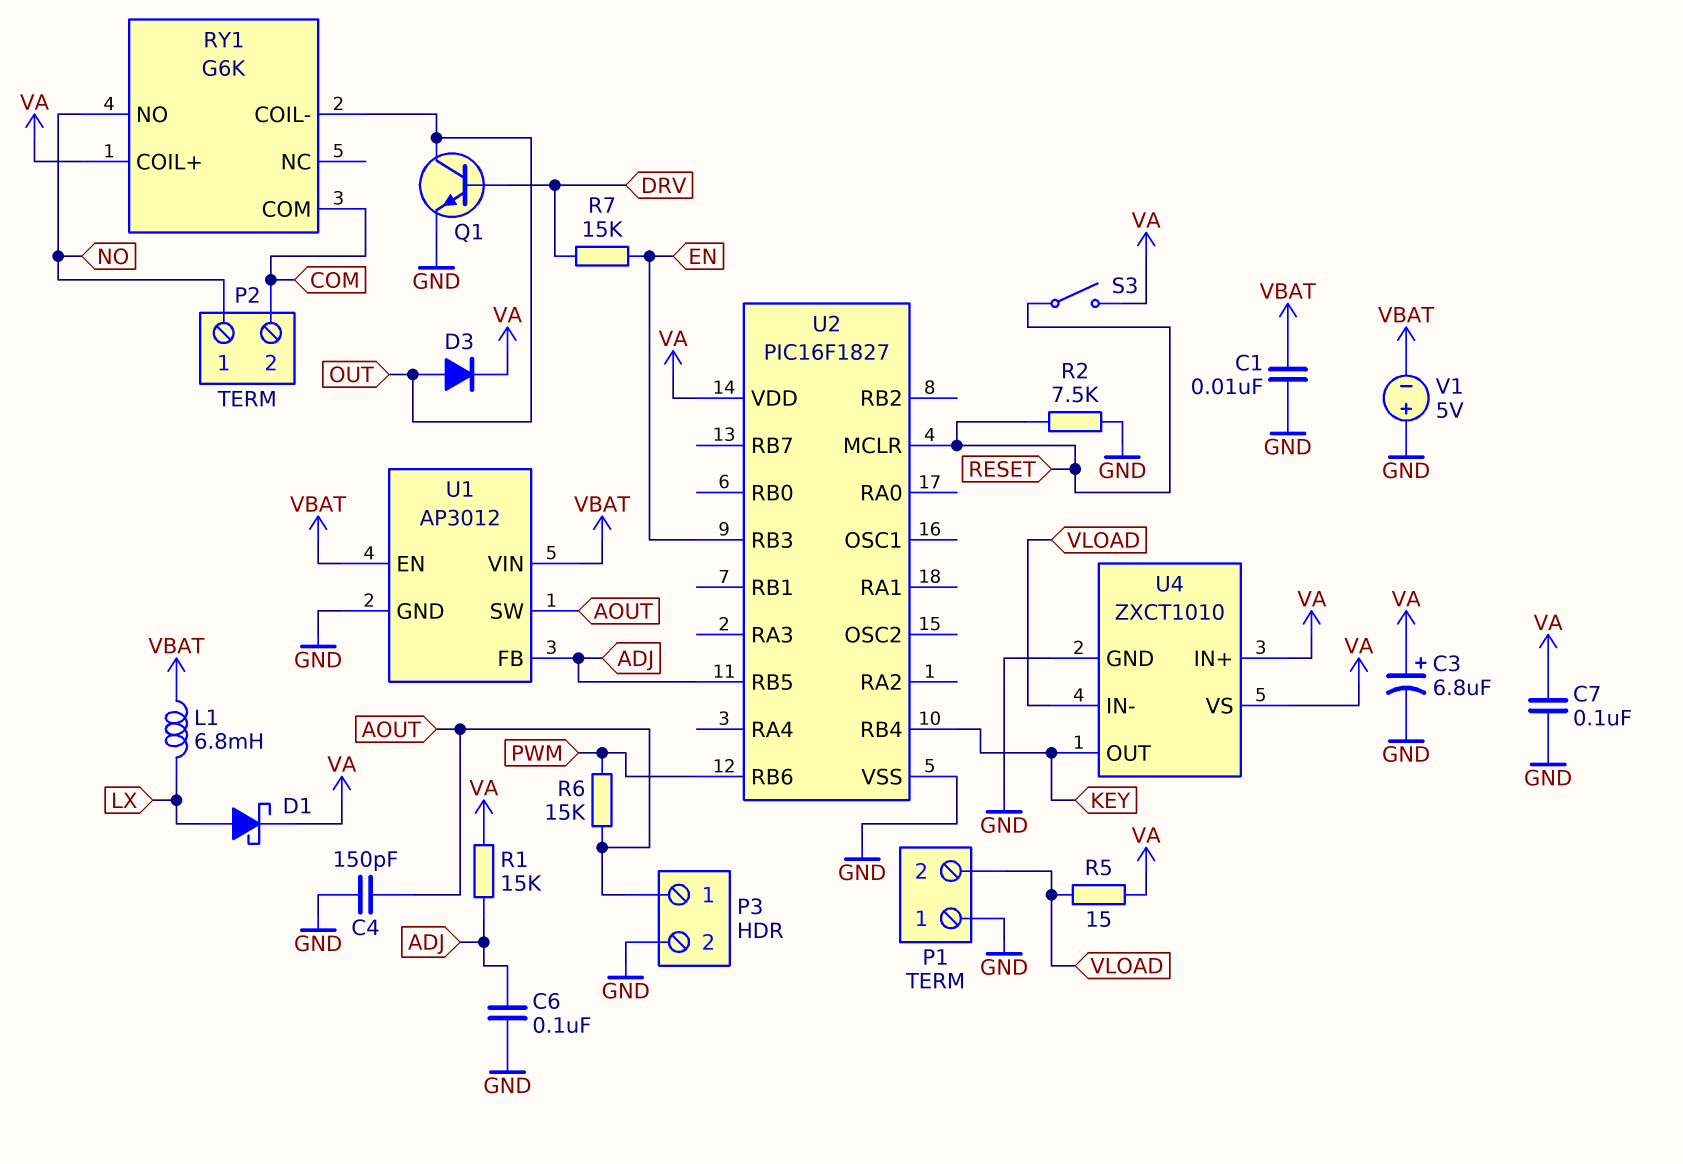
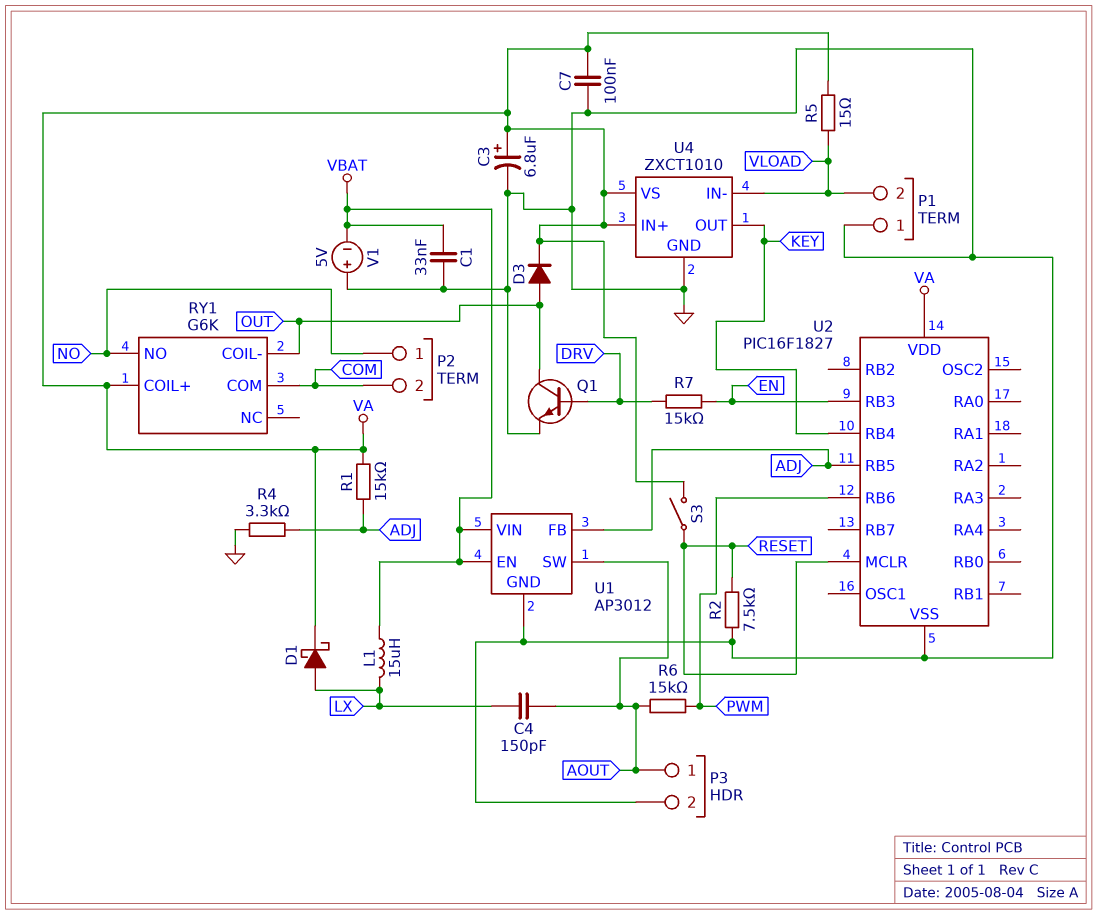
C1: 10nF (GND, VBAT) -> 33nF (GND, VBAT)
C4: 150pF (AOUT, GND) -> 150pF (AOUT, LX)
C6: 100nF (ADJ, GND) -> none
L1: 6.8mH (LX, VBAT) -> 15uH (LX, VBAT)
R4: none -> 3.3k (ADJ, GND)

